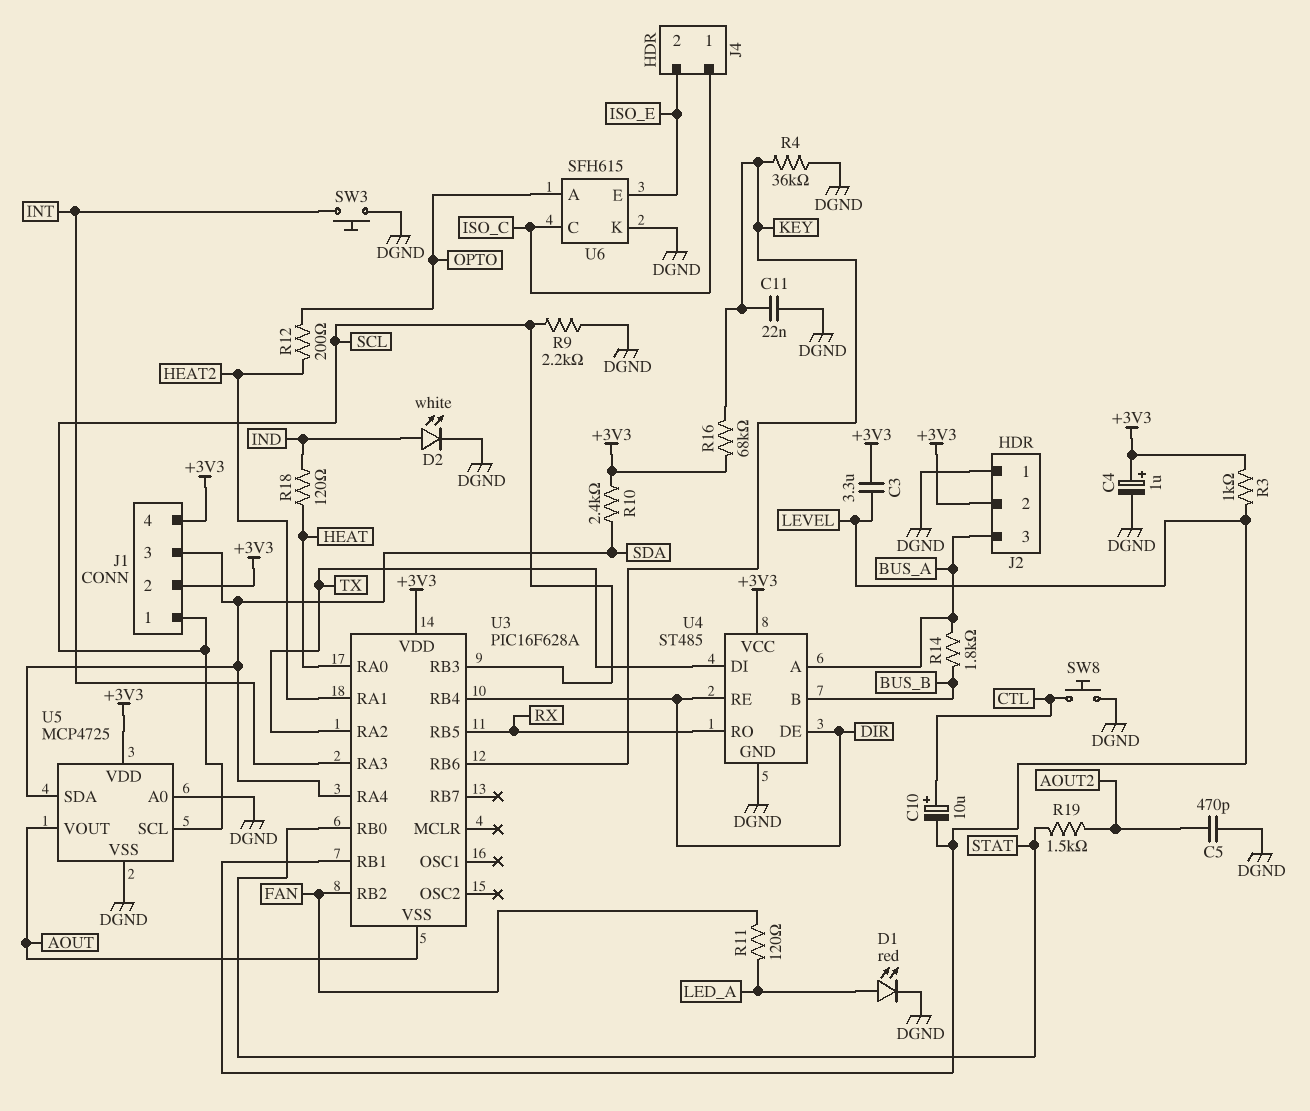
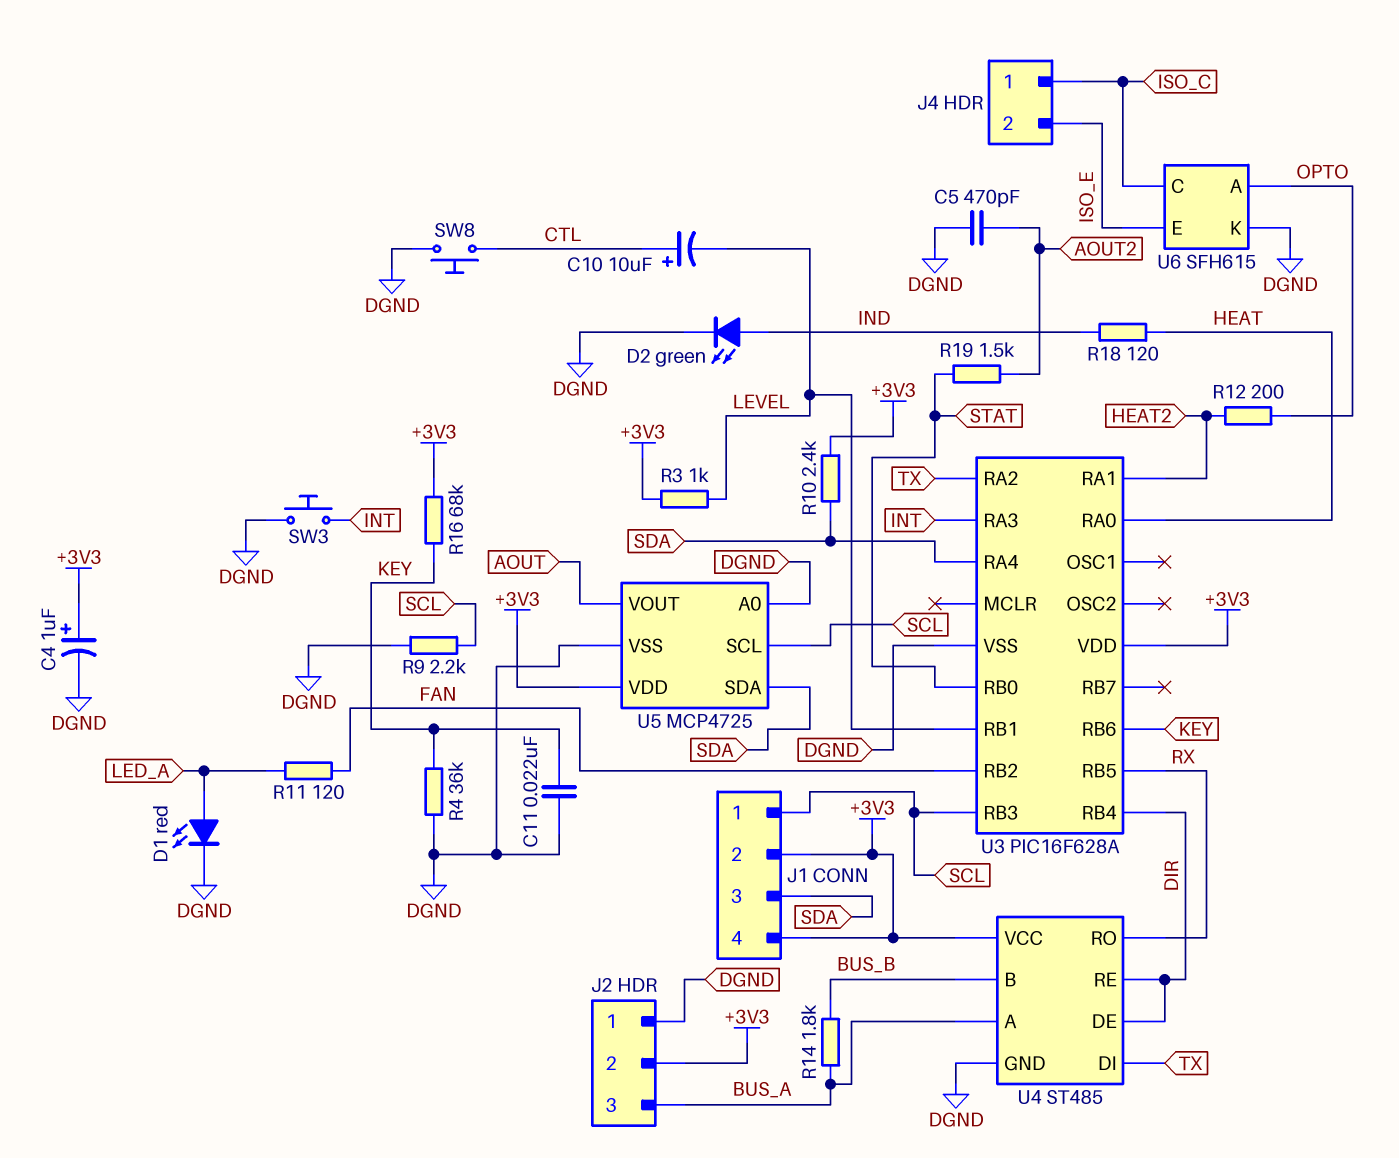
C3: 3.3uF (+3V3, LEVEL) -> none
D2: LED white (A IND, K DGND) -> LED green (A IND, K DGND)
U3 pin VSS: AOUT -> DGND

